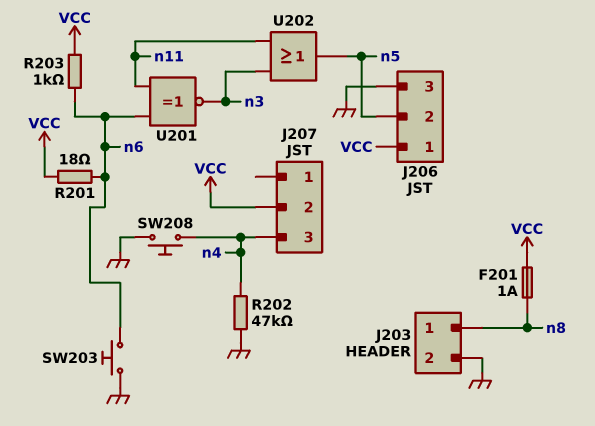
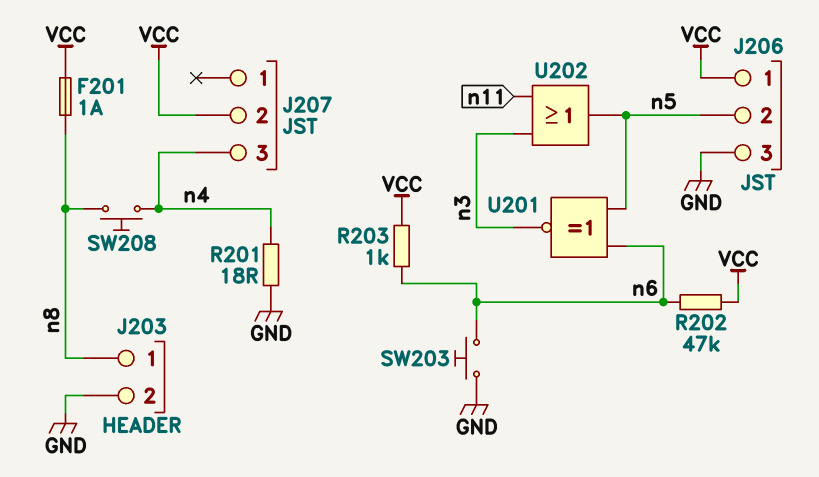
R201: 18 (VCC, n6) -> 18 (GND, n4)
R202: 47k (GND, n4) -> 47k (VCC, n6)
SW208: button (GND, n4) -> button (n4, n8)
U201: XNOR (in n6, in n11, out n3) -> XNOR (in n5, in n6, out n3)

